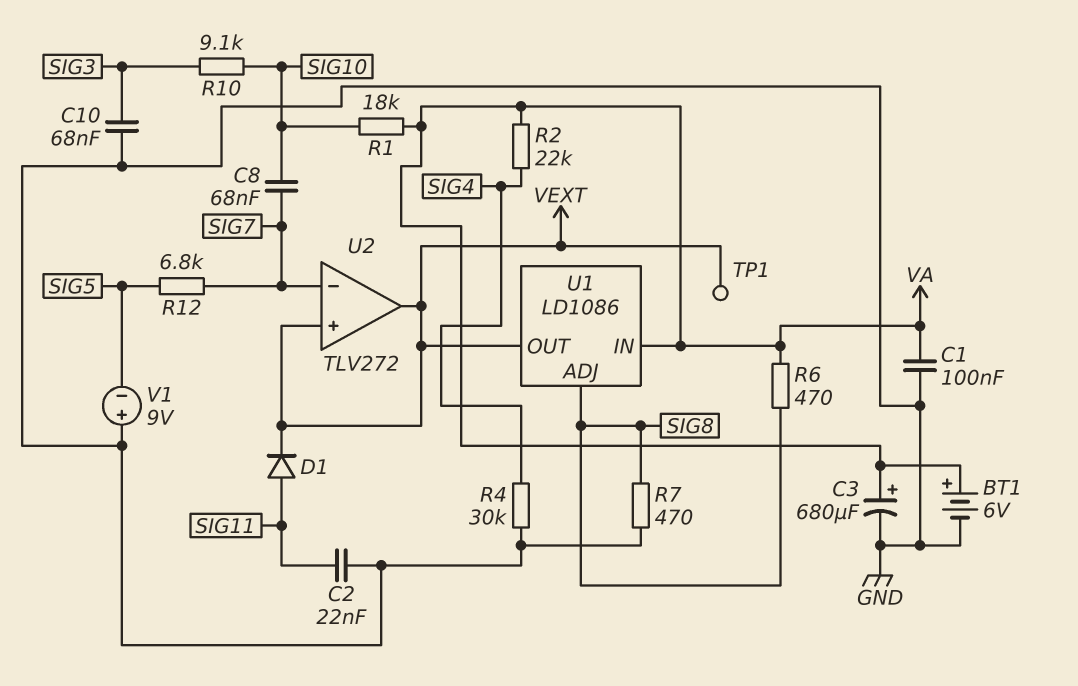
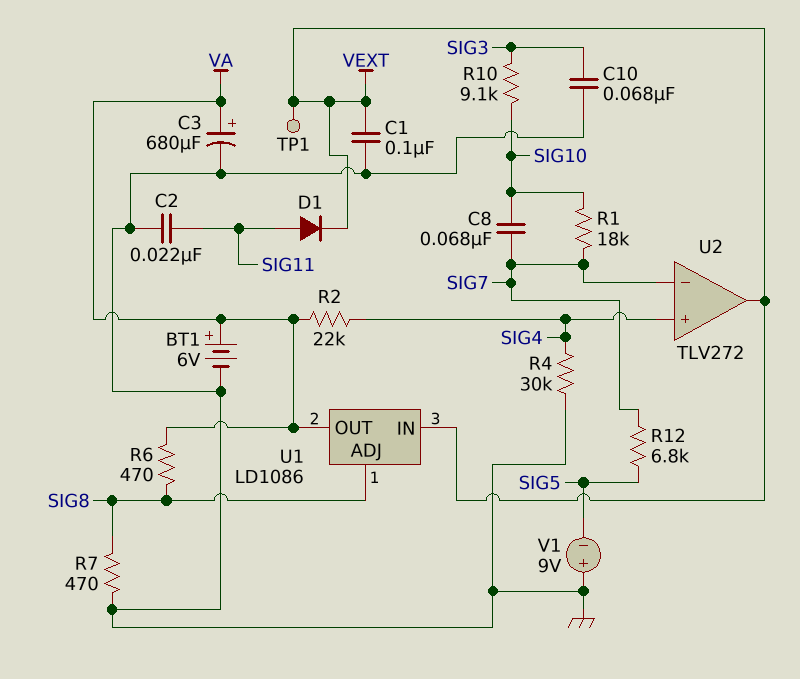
C1: 100nF (GND, VA) -> 100nF (GND, VEXT)
R1: 18k (SIG10, VA) -> 18k (SIG7, SIG10)
U1 pin IN: VA -> VEXT
U1 pin OUT: VEXT -> VA
U2 pin in+: VEXT -> SIG4

